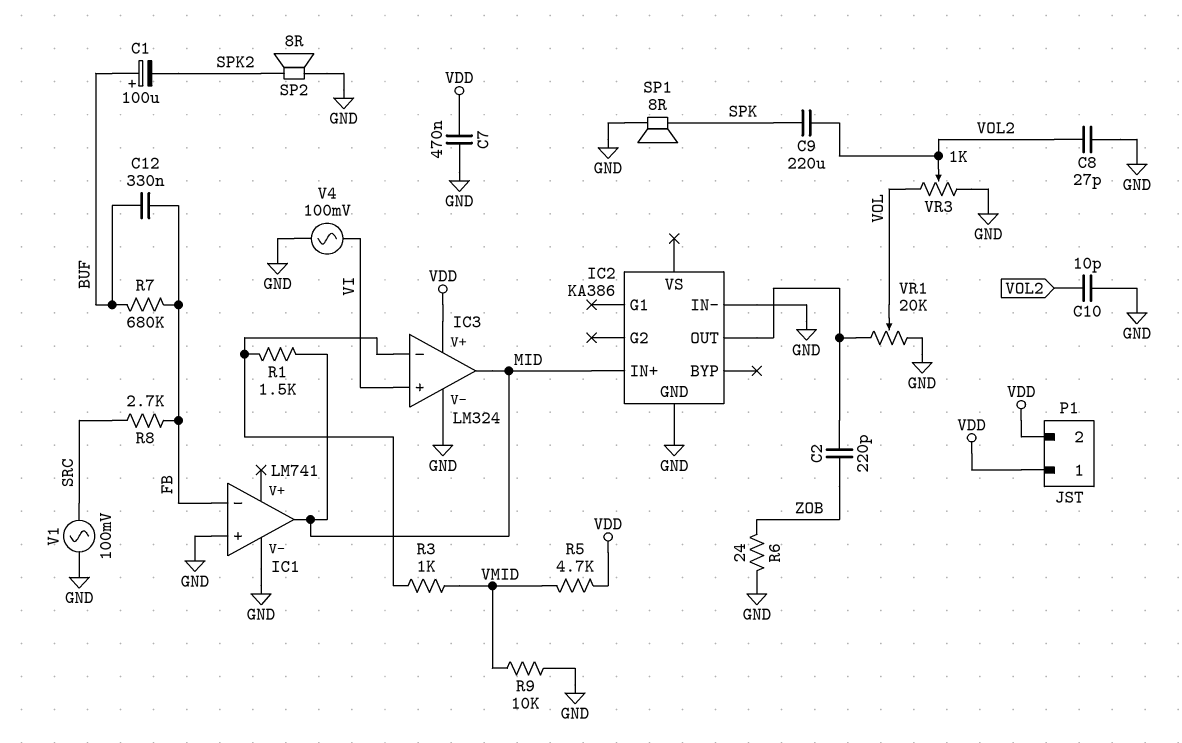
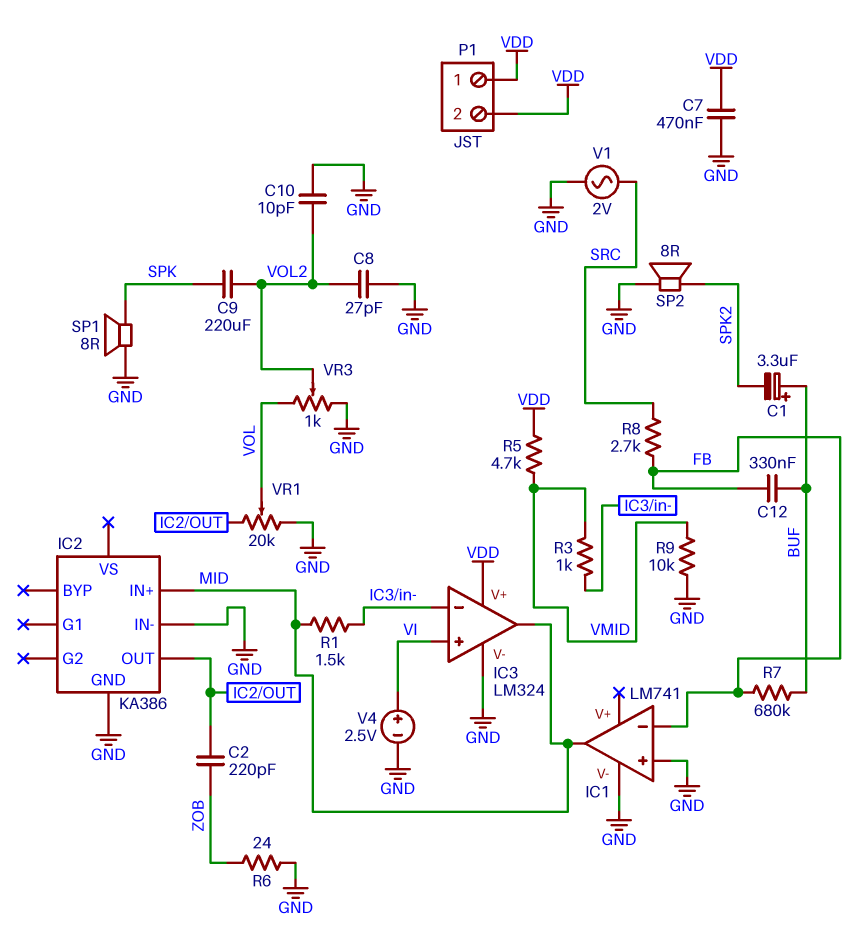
C1: 100uF (plus BUF, minus SPK2) -> 3.3uF (plus BUF, minus SPK2)
V1: AC 100mV (GND, SRC) -> AC 2V (GND, SRC)
V4: AC 100mV (GND, VI) -> 2.5V (plus VI, minus GND)

